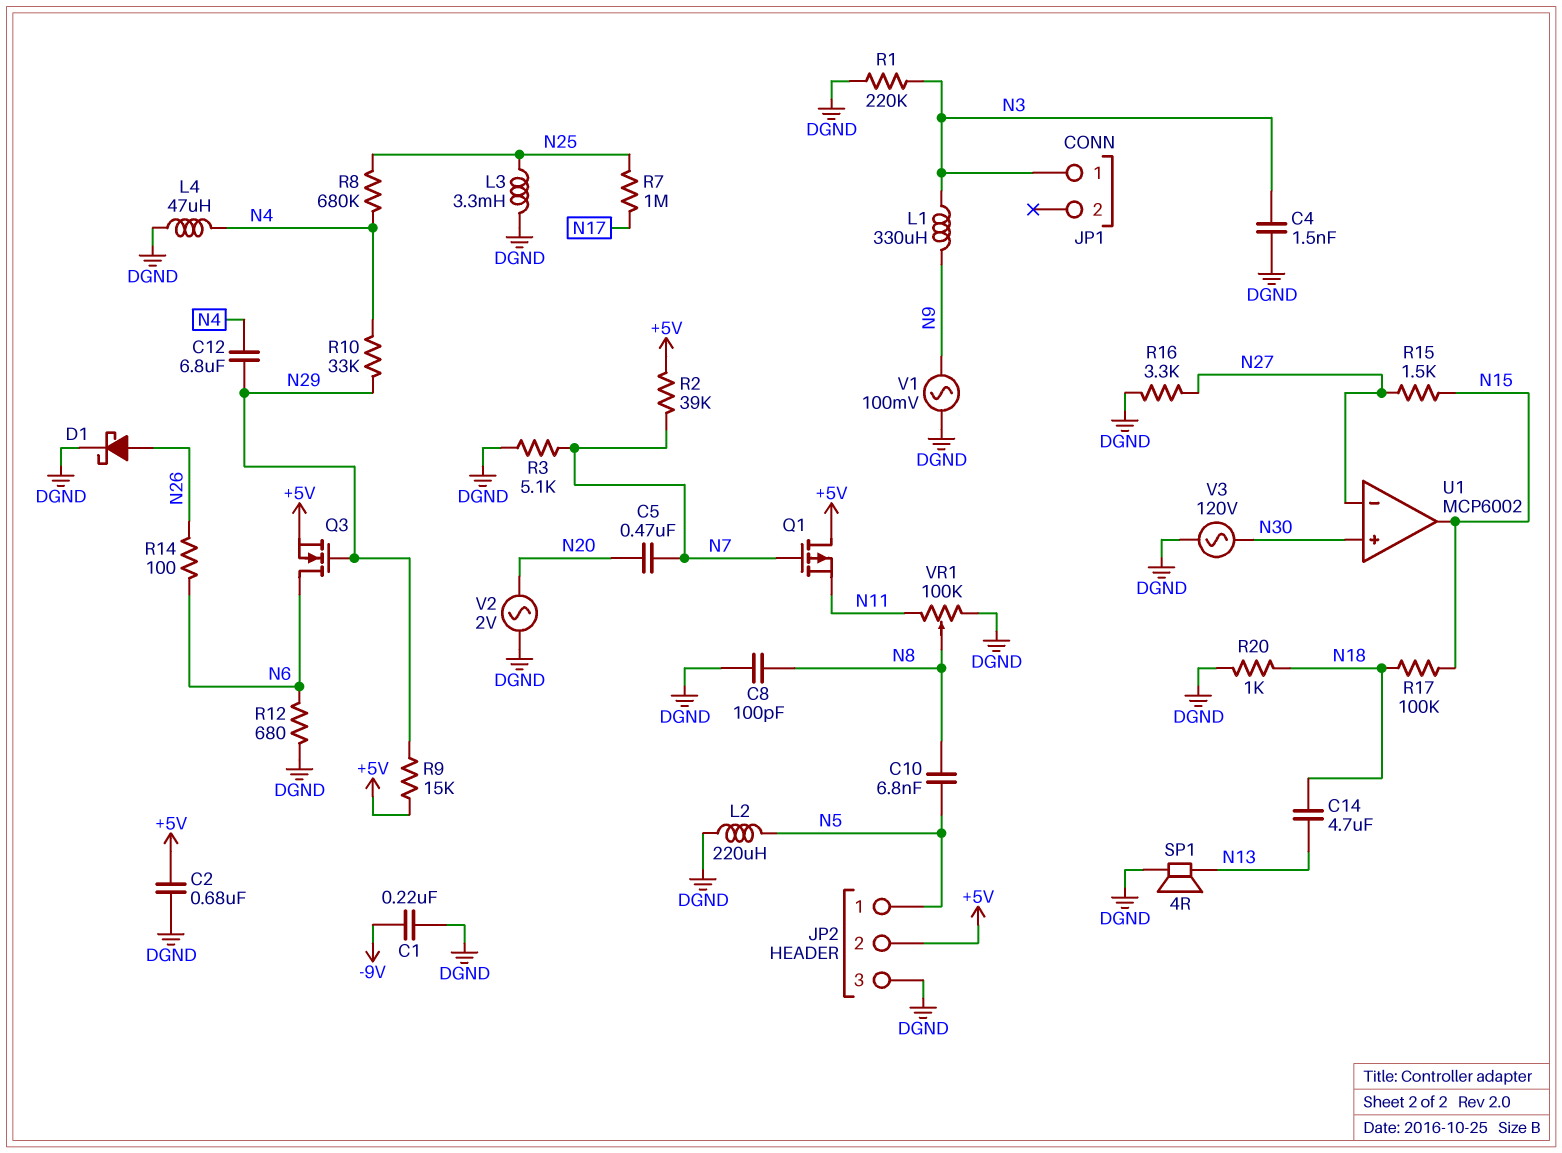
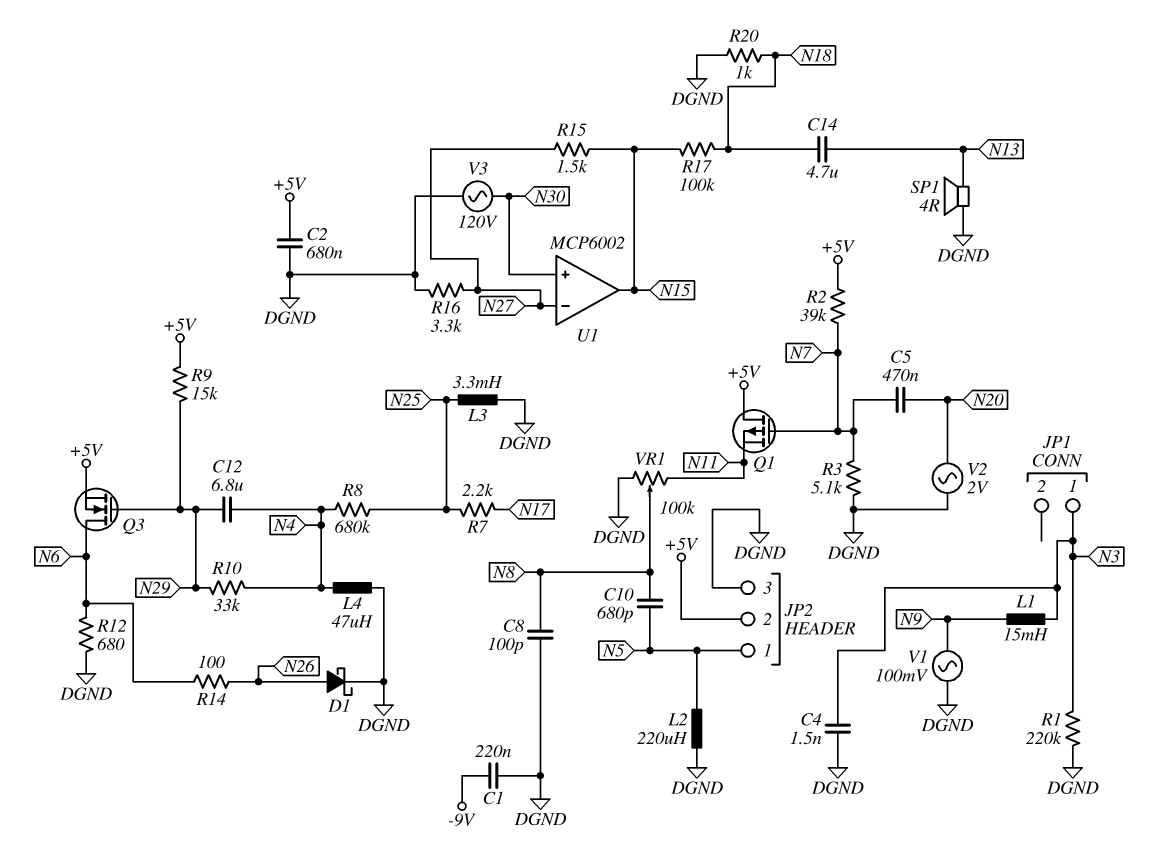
C10: 6.8nF (N5, N8) -> 680pF (N5, N8)
L1: 330uH (N3, N9) -> 15mH (N3, N9)
R7: 1M (N17, N25) -> 2.2k (N17, N25)

